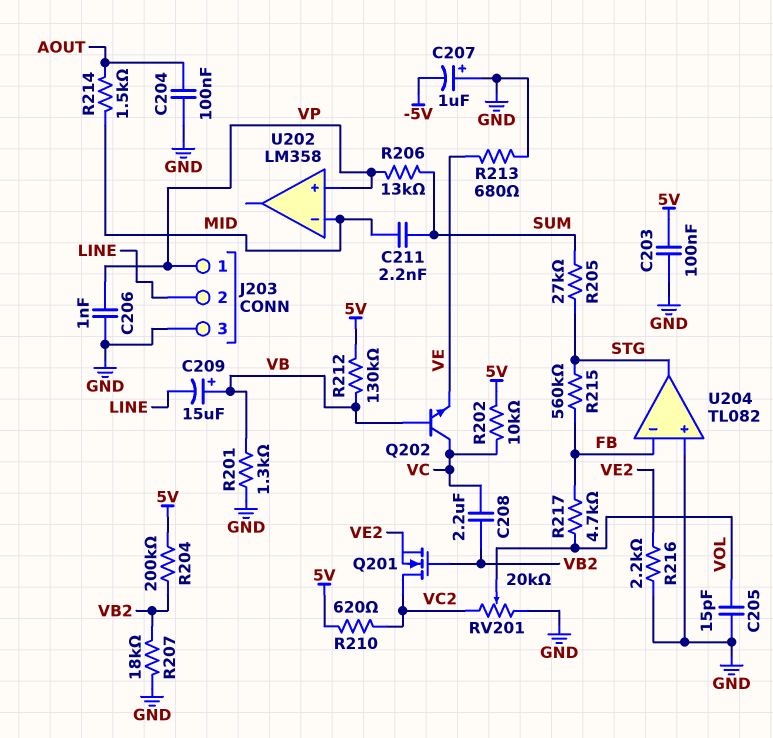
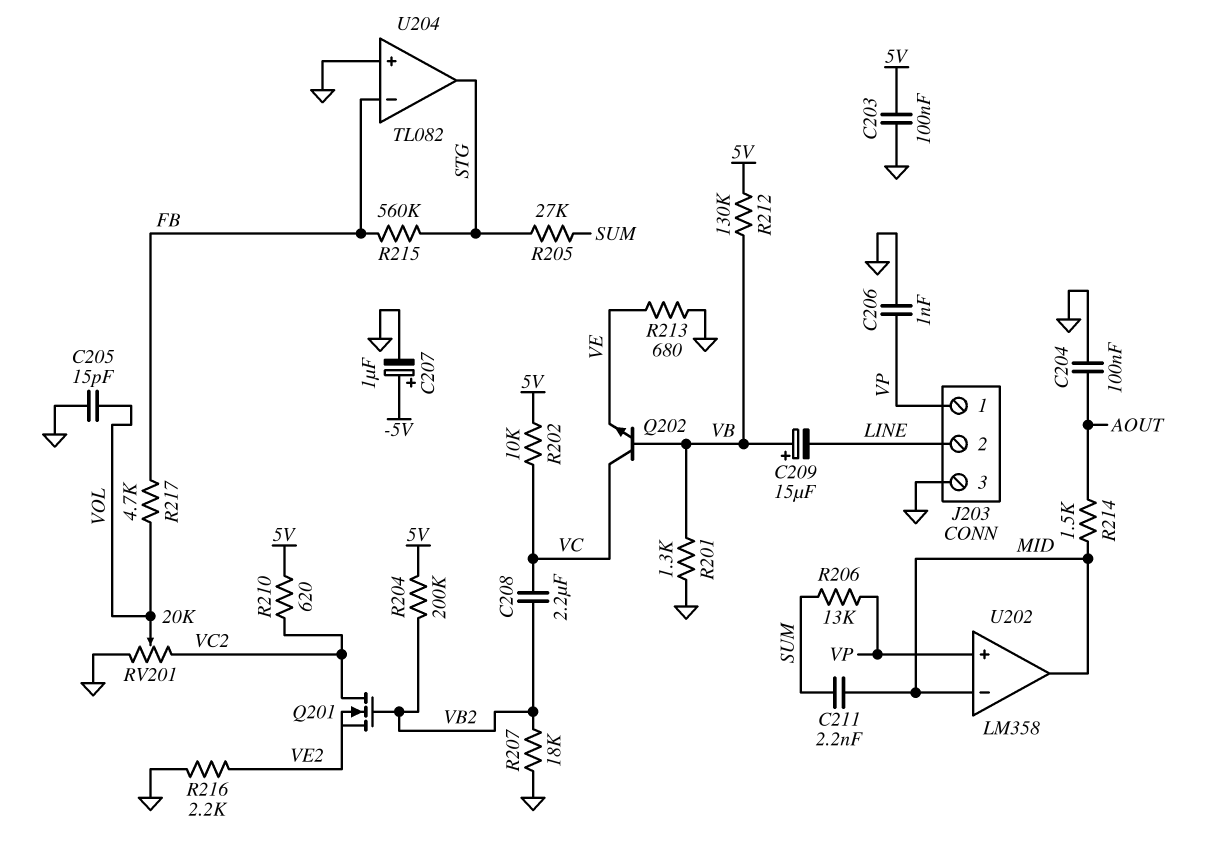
C207: 1uF (plus GND, minus -5V) -> 1uF (plus -5V, minus GND)
U202 pin out: none -> MID

